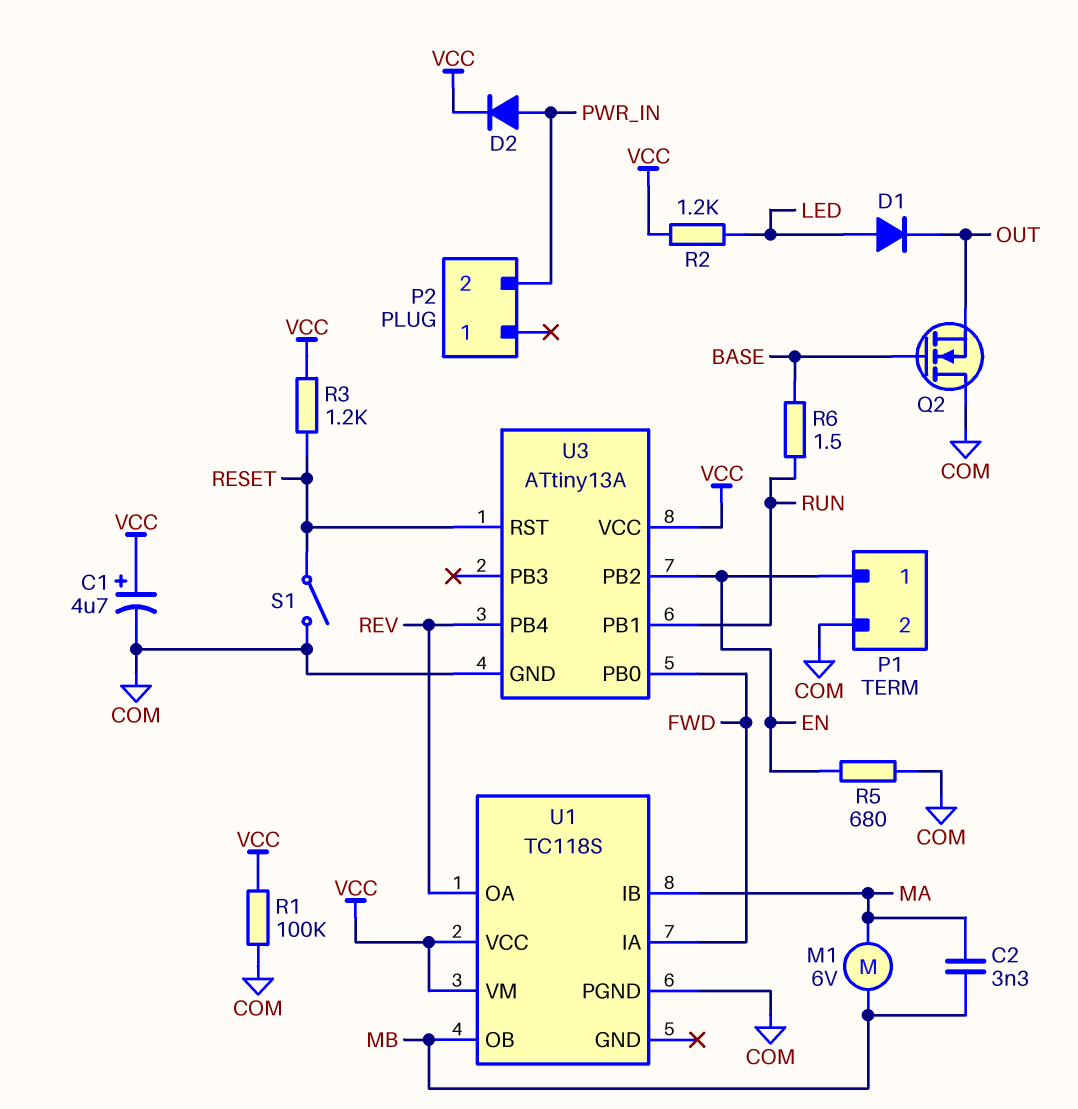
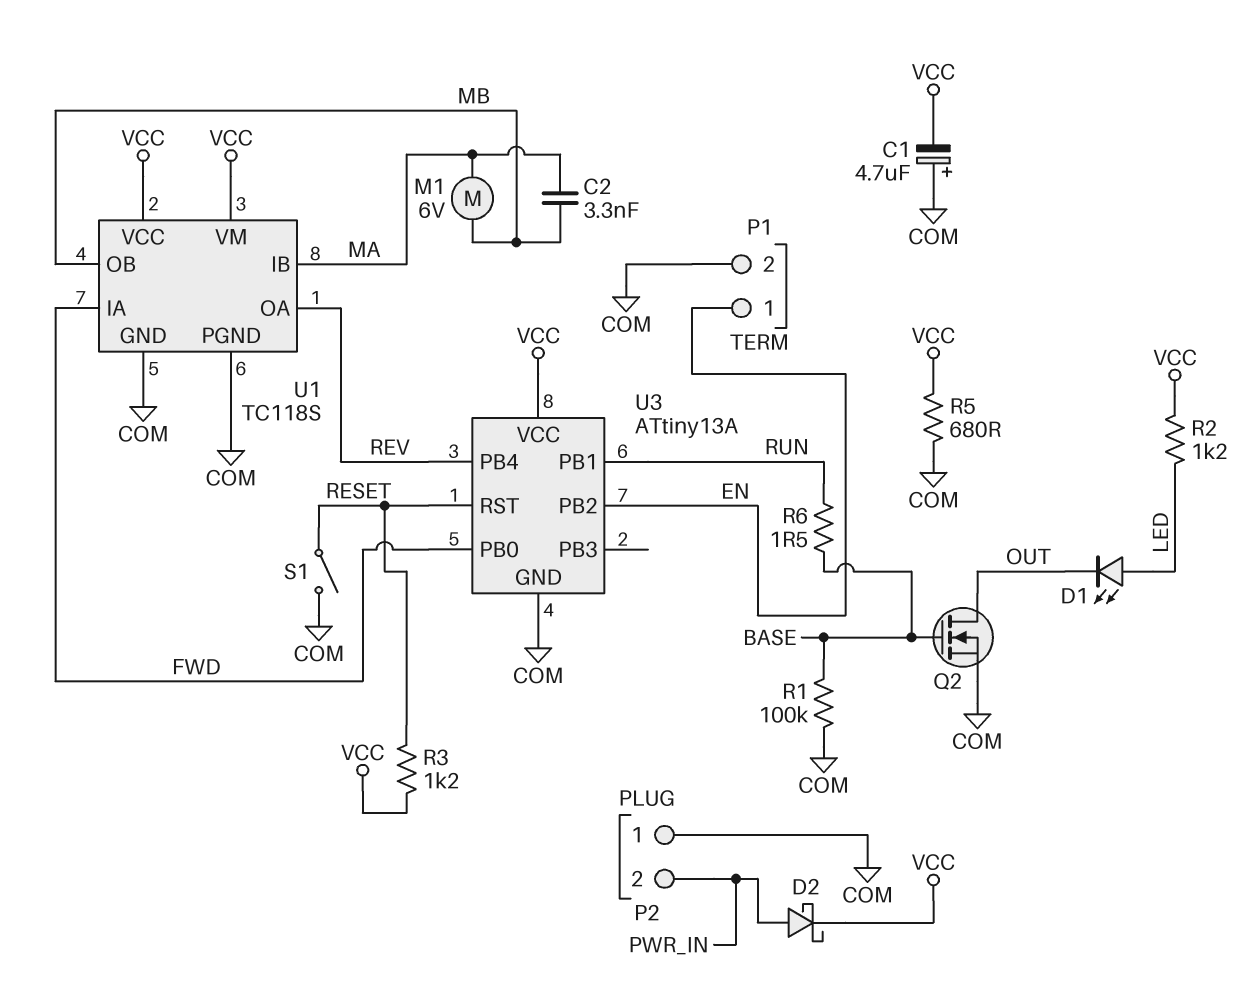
C1: 4.7uF (plus VCC, minus COM) -> 4.7uF (plus COM, minus VCC)
D1: diode (A LED, K OUT) -> LED (A LED, K OUT)
D2: diode (A PWR_IN, K VCC) -> schottky (A PWR_IN, K VCC)
P2 pin 1: none -> COM
Q2: NMOS (G BASE, D COM, S OUT) -> NMOS (G BASE, D OUT, S COM)
R1: 100k (COM, VCC) -> 100k (BASE, COM)
R5: 680 (COM, EN) -> 680 (COM, VCC)
U1 pin GND: none -> COM

